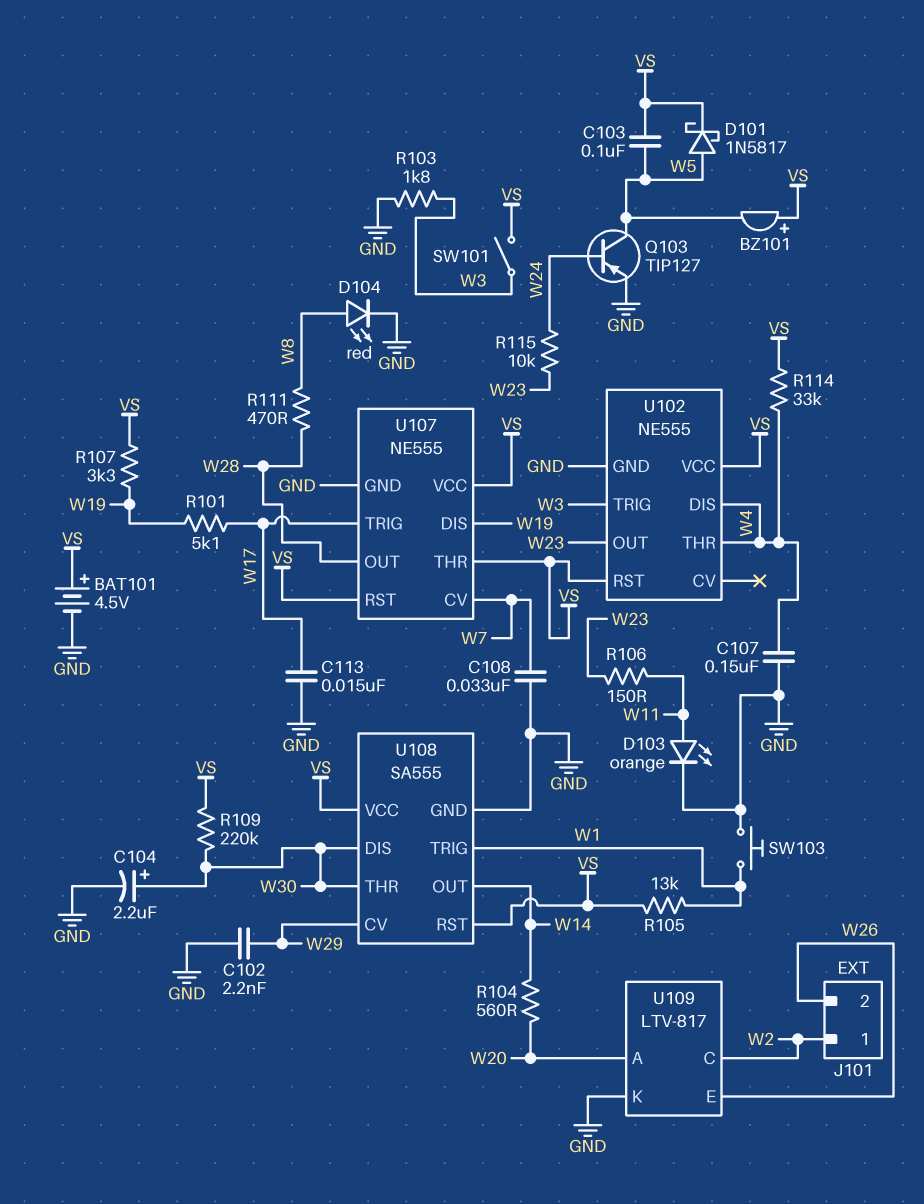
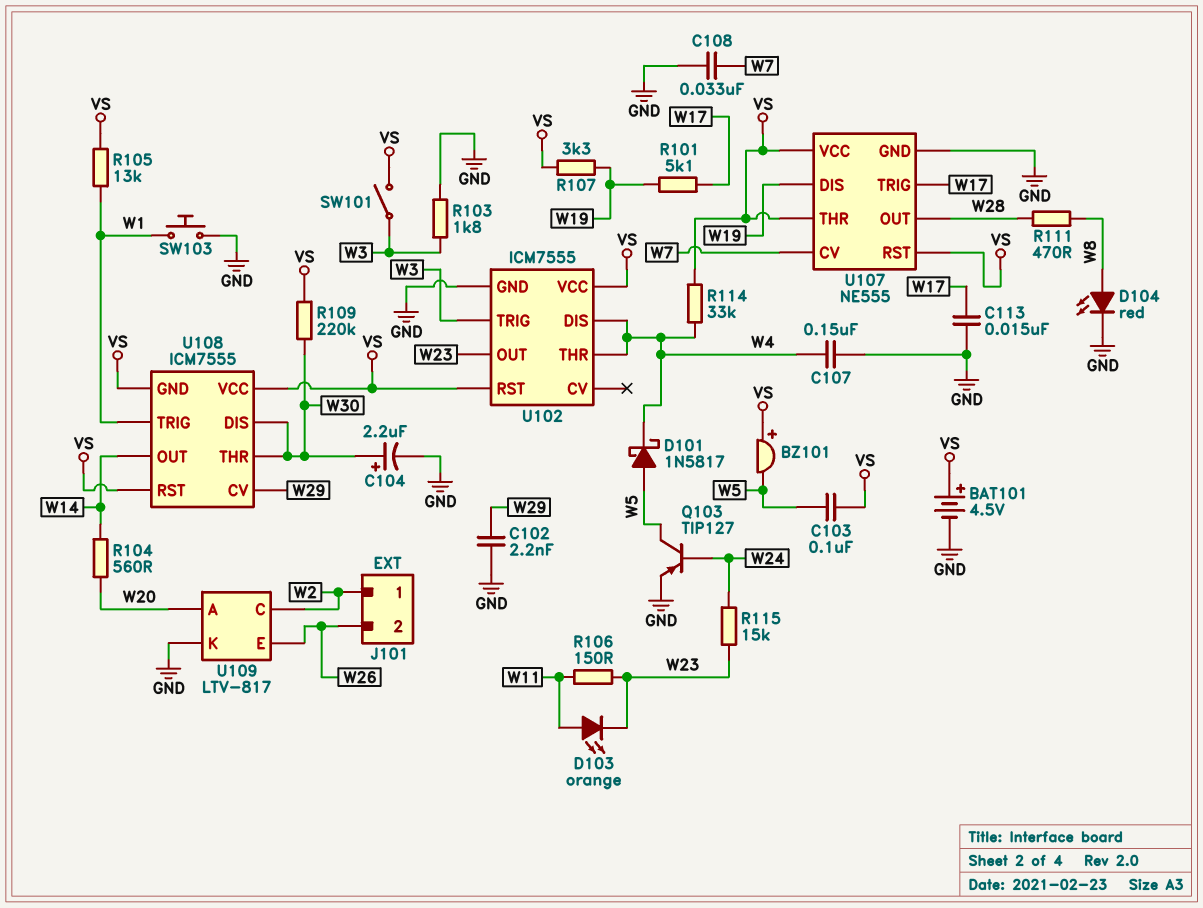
D101: schottky 1N5817 (A W5, K VS) -> schottky 1N5817 (A W5, K W4)
D103: LED orange (A W11, K GND) -> LED orange (A W11, K W23)
R115: 10k (W23, W24) -> 15k (W23, W24)
U102: NE555 -> ICM7555
U108: SA555 -> ICM7555
U108 pin GND: GND -> VS

